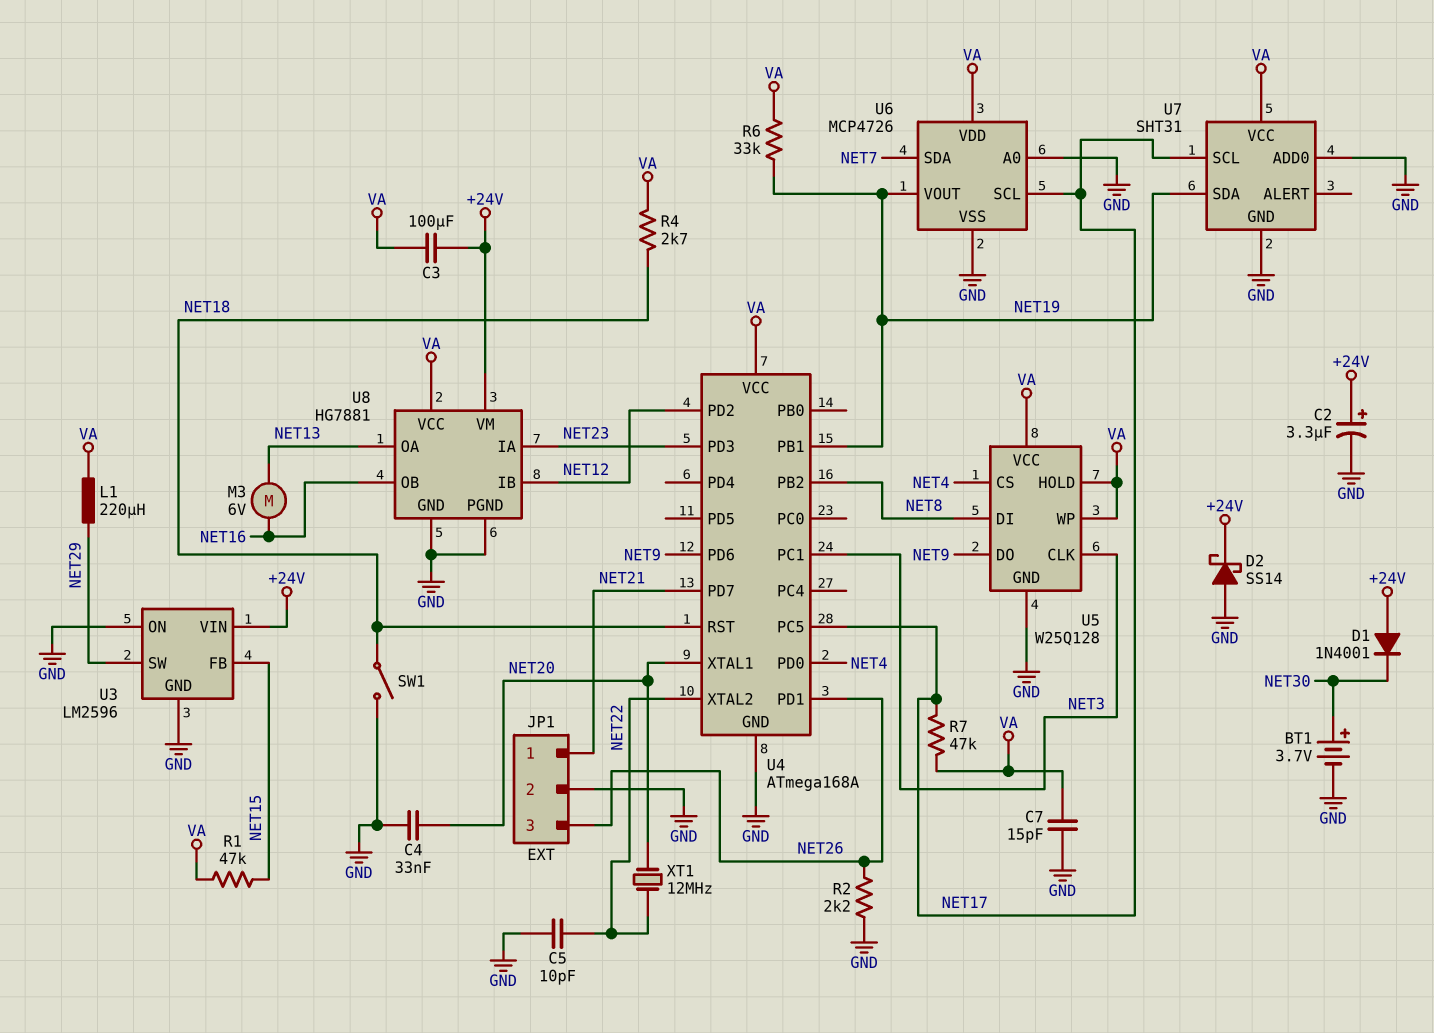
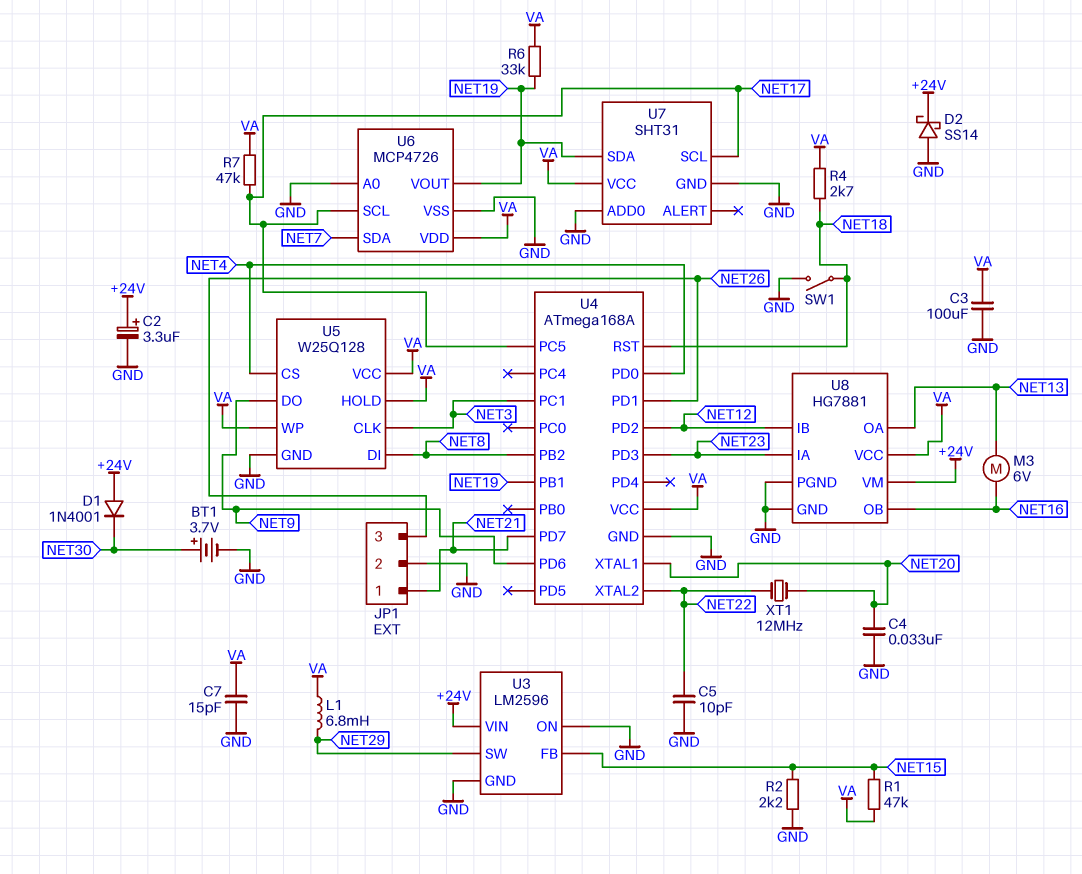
C3: 100uF (+24V, VA) -> 100uF (GND, VA)
L1: 220uH (NET29, VA) -> 6.8mH (NET29, VA)
R2: 2.2k (GND, NET26) -> 2.2k (GND, NET15)

